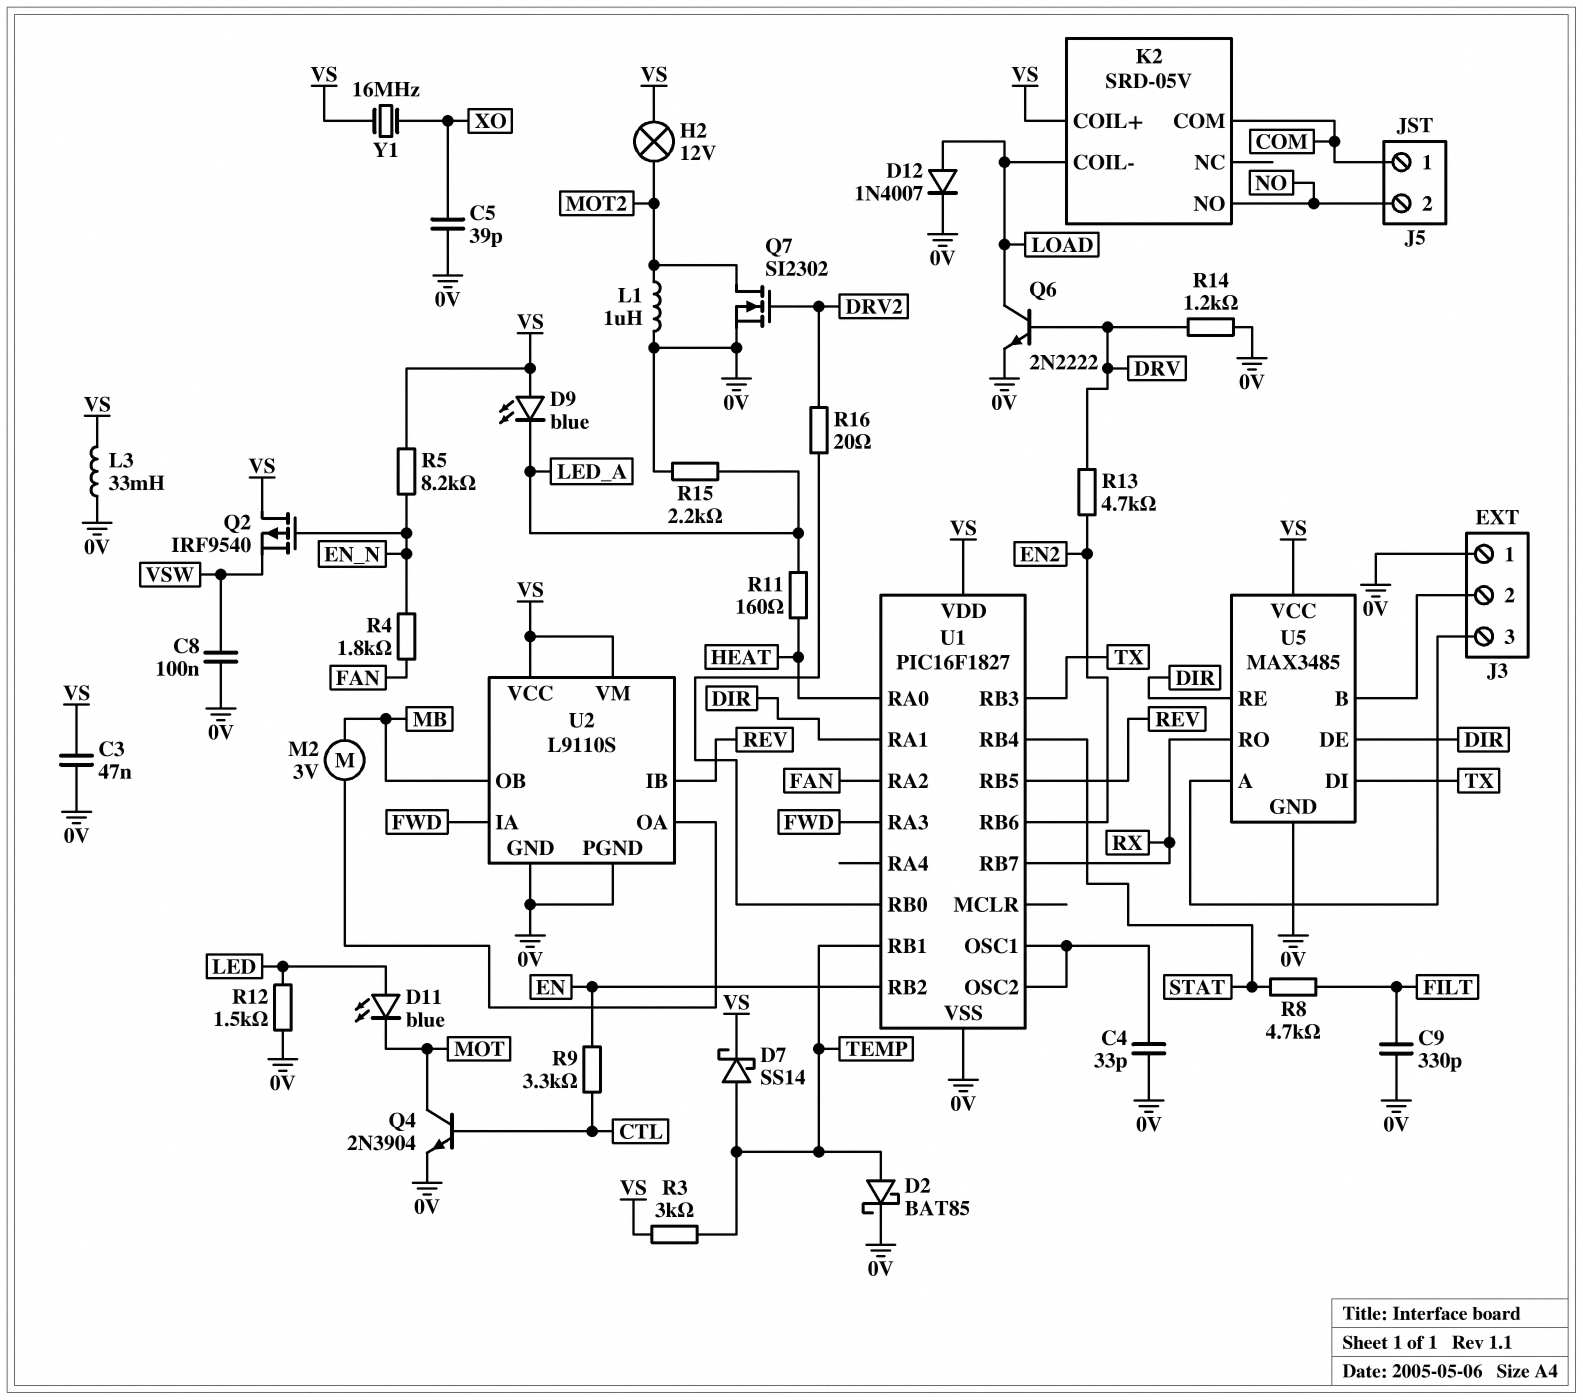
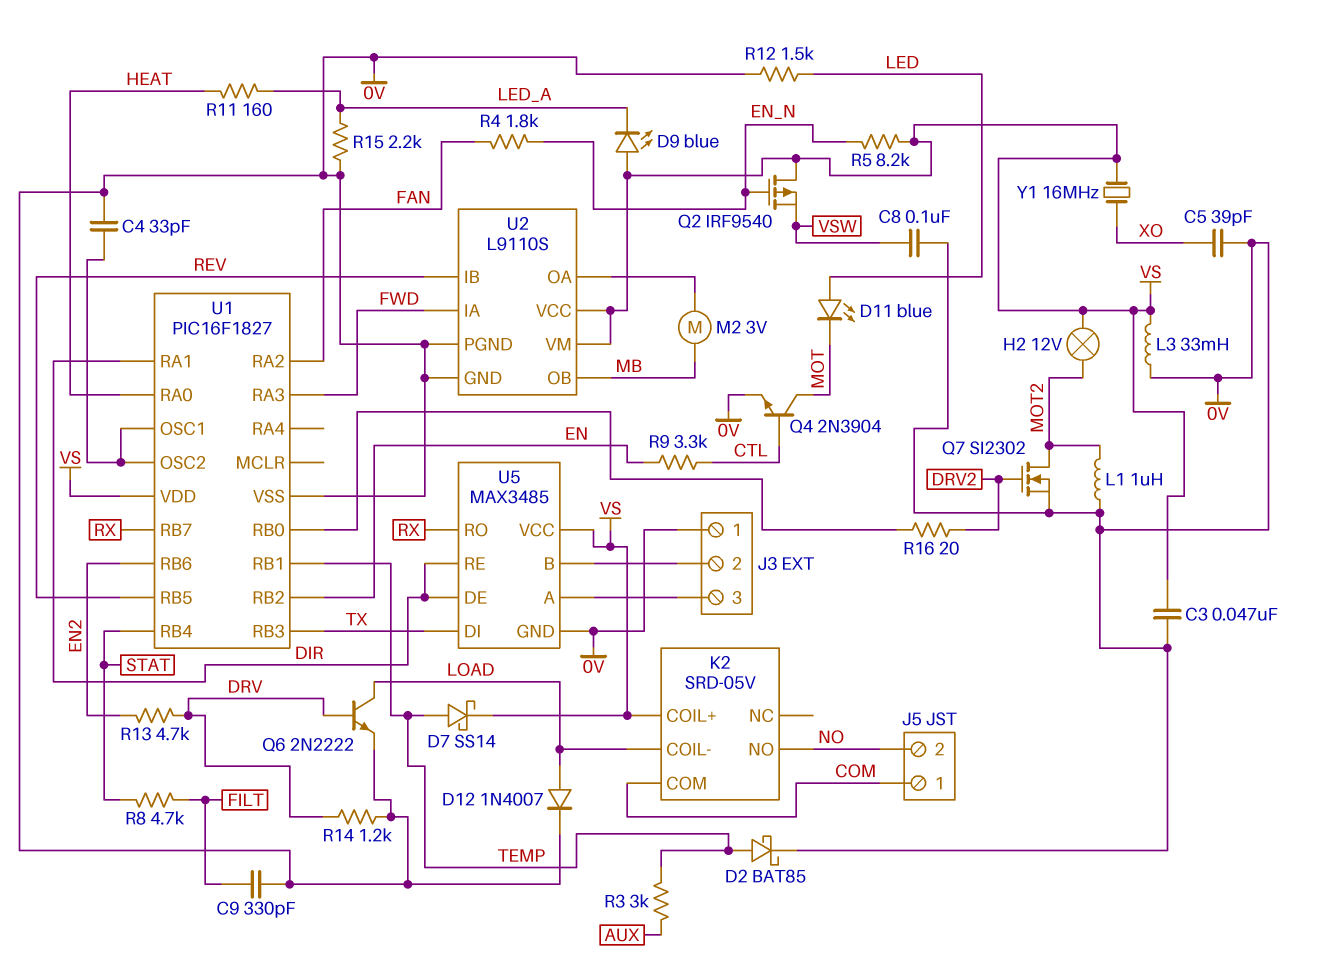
R3: 3k (TEMP, VS) -> 3k (AUX, TEMP)

